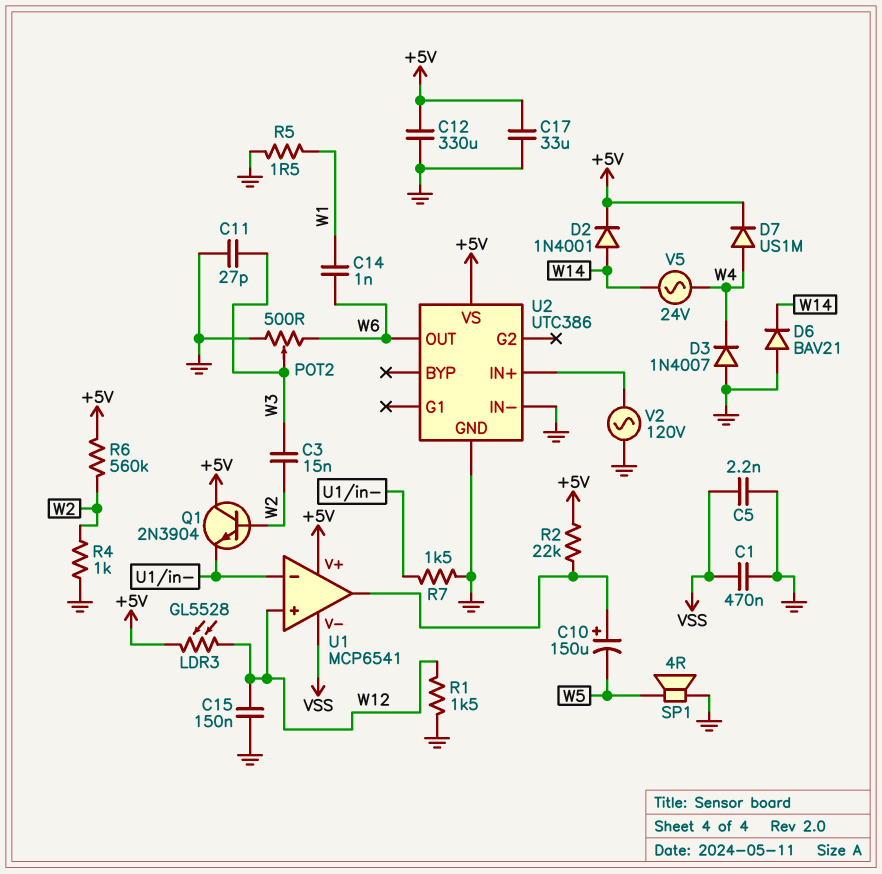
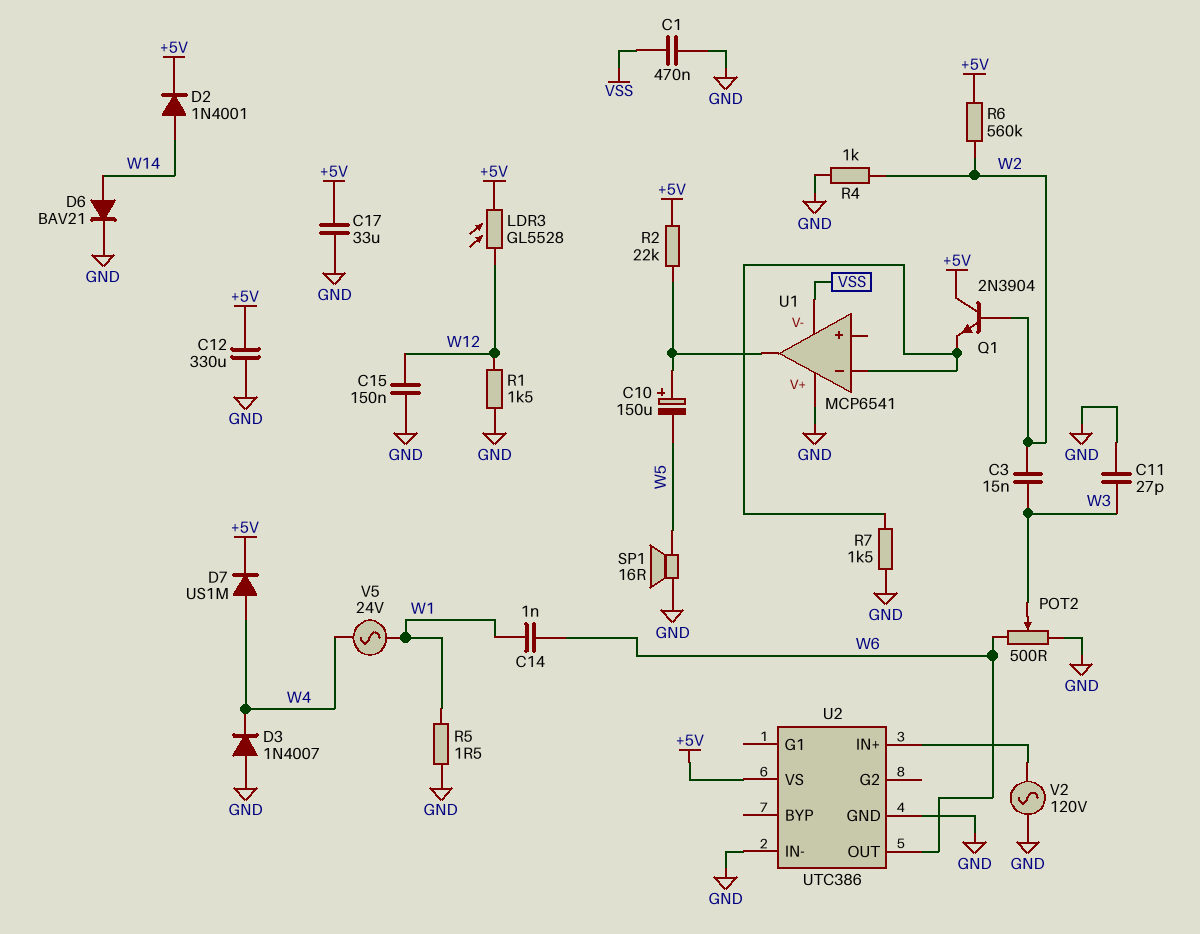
C5: 2.2nF (GND, VSS) -> none
D6: diode BAV21 (A GND, K W14) -> diode BAV21 (A W14, K GND)
SP1: speaker 4R (GND, W5) -> speaker 16R (GND, W5)
U1 pin V+: +5V -> GND
U1 pin in+: W12 -> none
V5: AC 24V (W4, W14) -> AC 24V (W1, W4)

